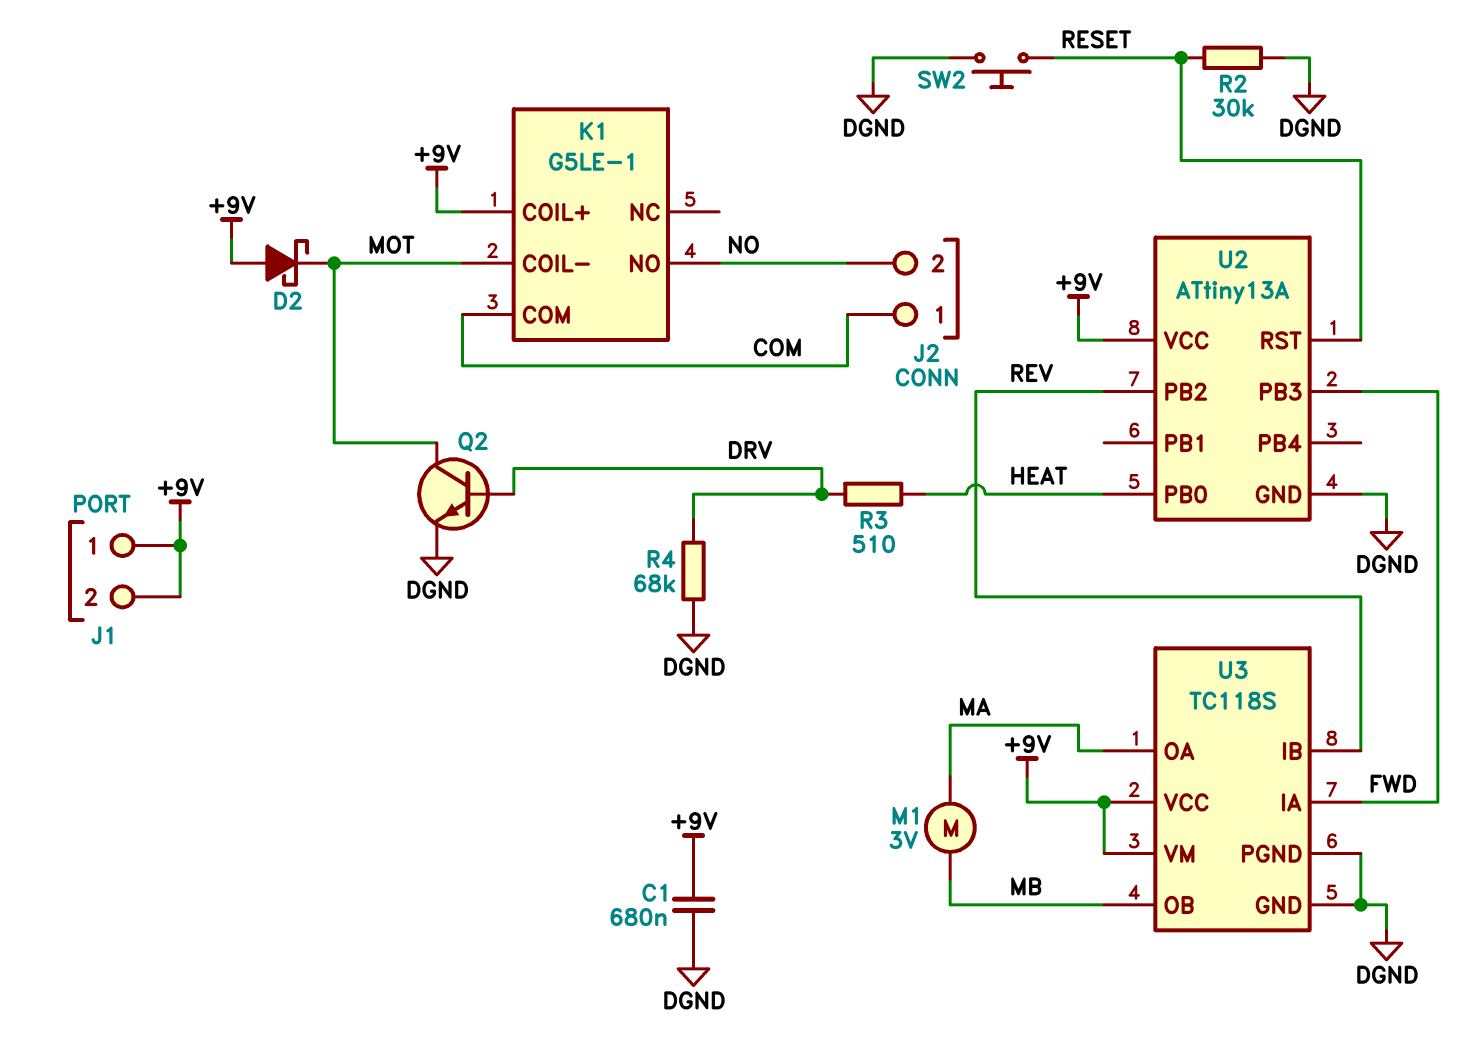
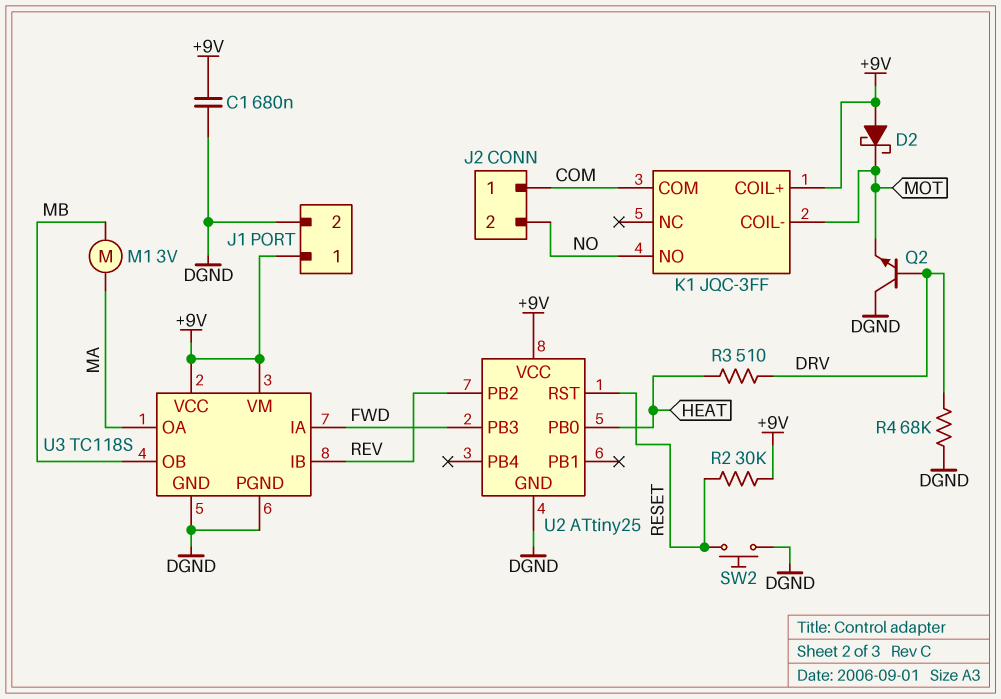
J1 pin 2: +9V -> DGND
K1: G5LE-1 -> JQC-3FF
Q2: NPN (B DRV, C MOT, E DGND) -> NPN (B DRV, C DGND, E MOT)
R2: 30k (DGND, RESET) -> 30k (+9V, RESET)
U2: ATtiny13A -> ATtiny25

